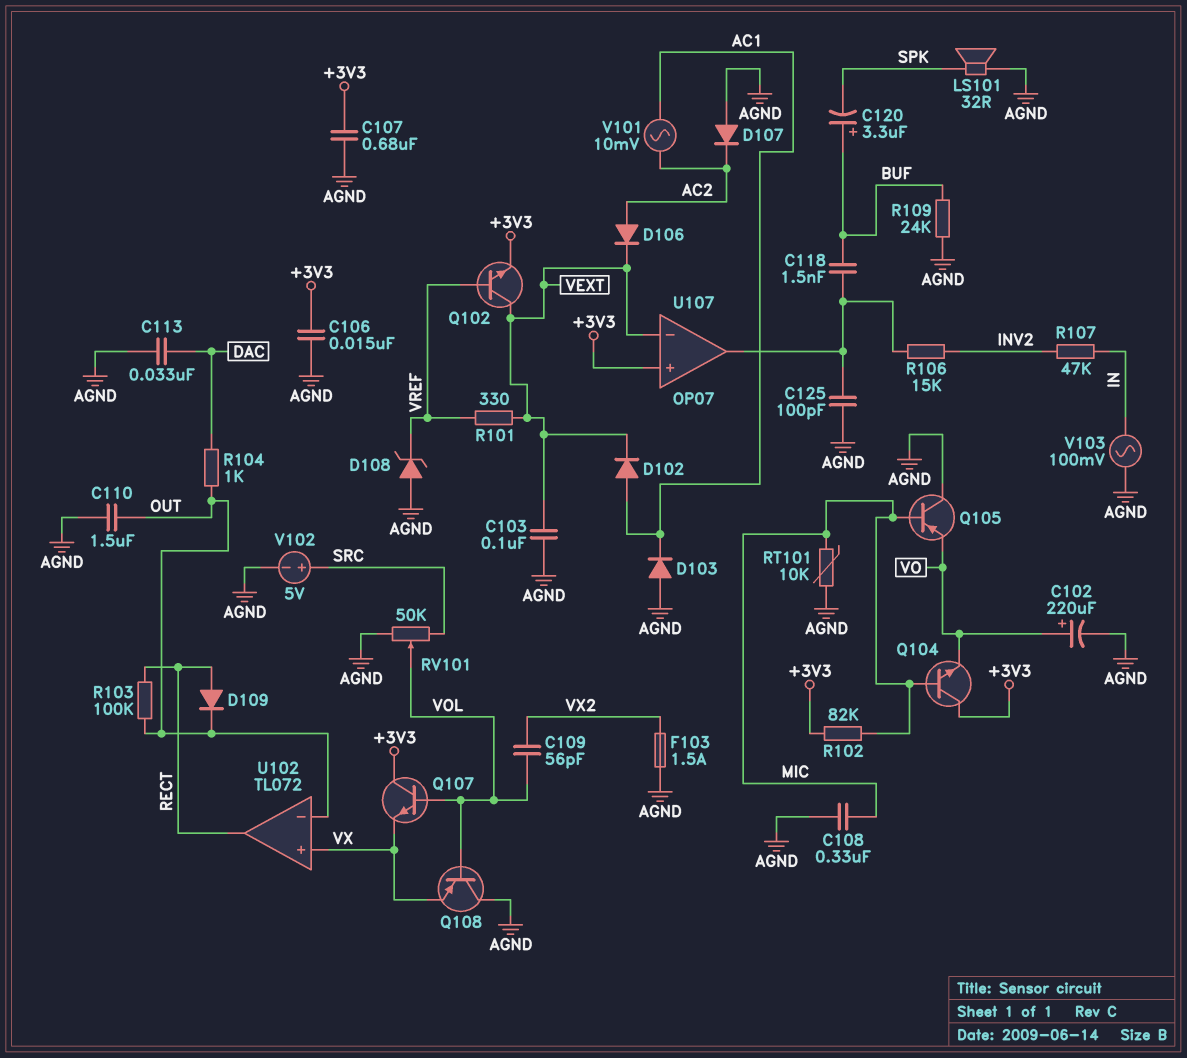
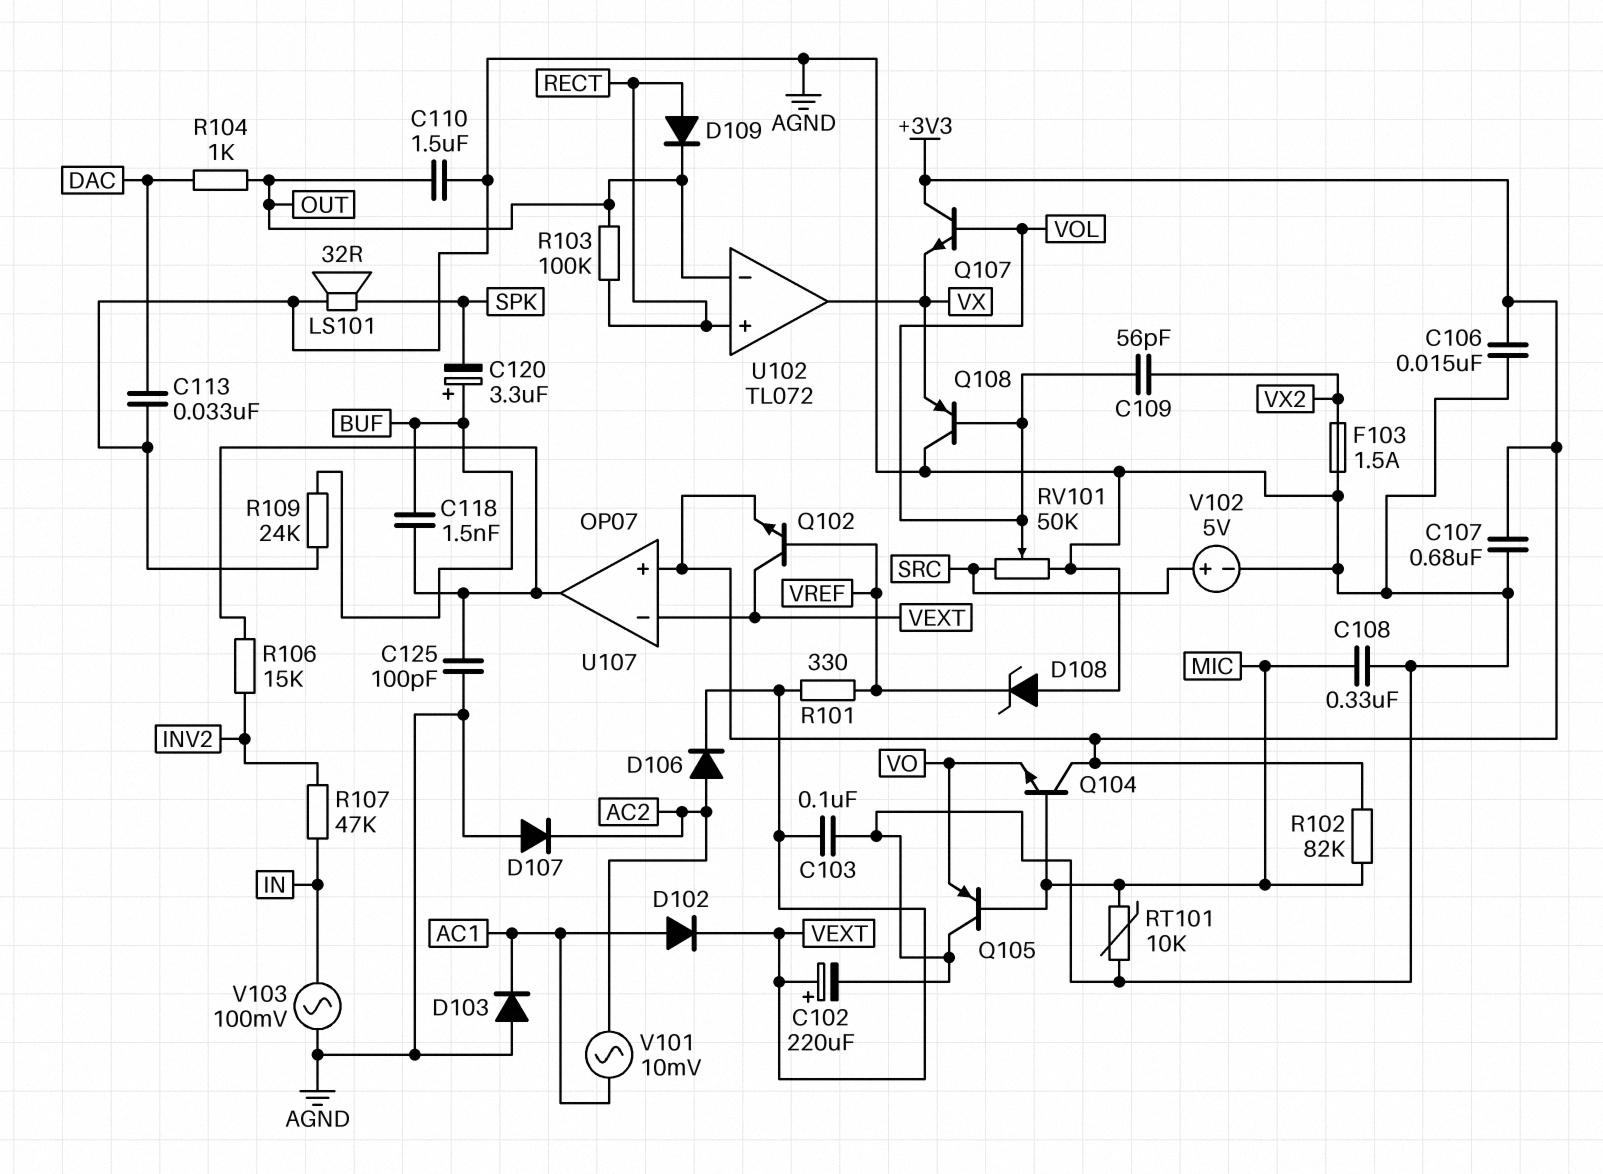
C102: 220uF (plus VO, minus AGND) -> 220uF (plus VEXT, minus AGND)
U102 pin in+: VX -> RECT
U102 pin out: RECT -> VX

